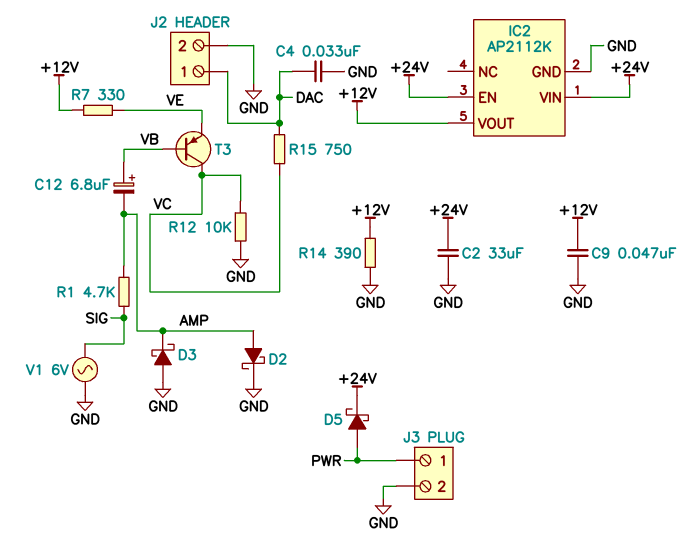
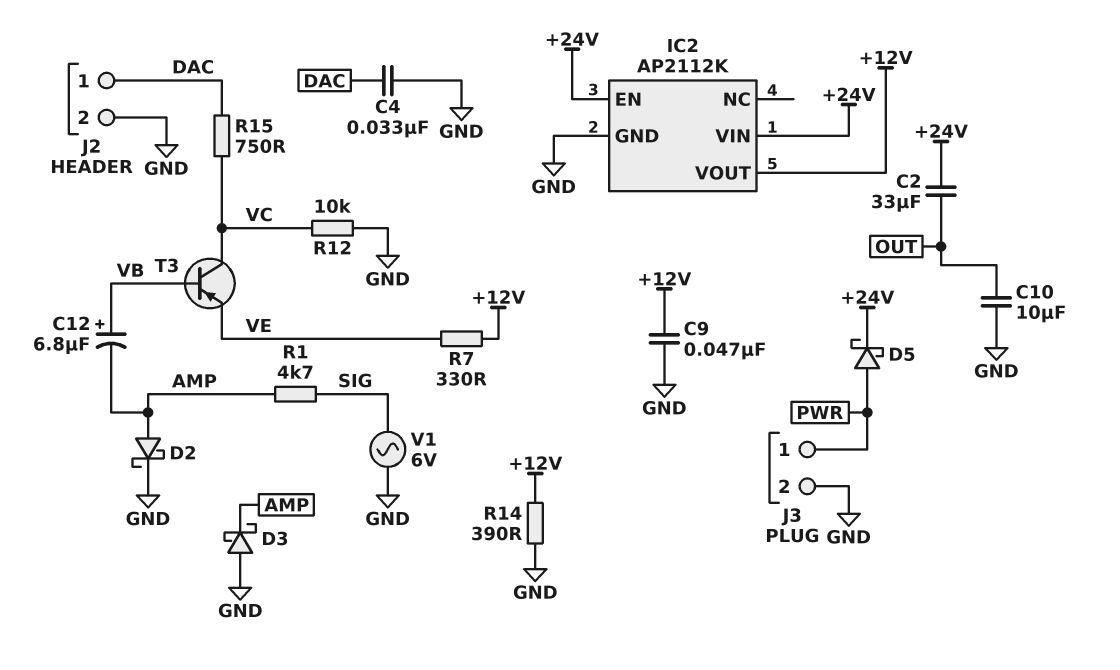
C2: 33uF (+24V, GND) -> 33uF (+24V, OUT)
C10: none -> 10uF (GND, OUT)

